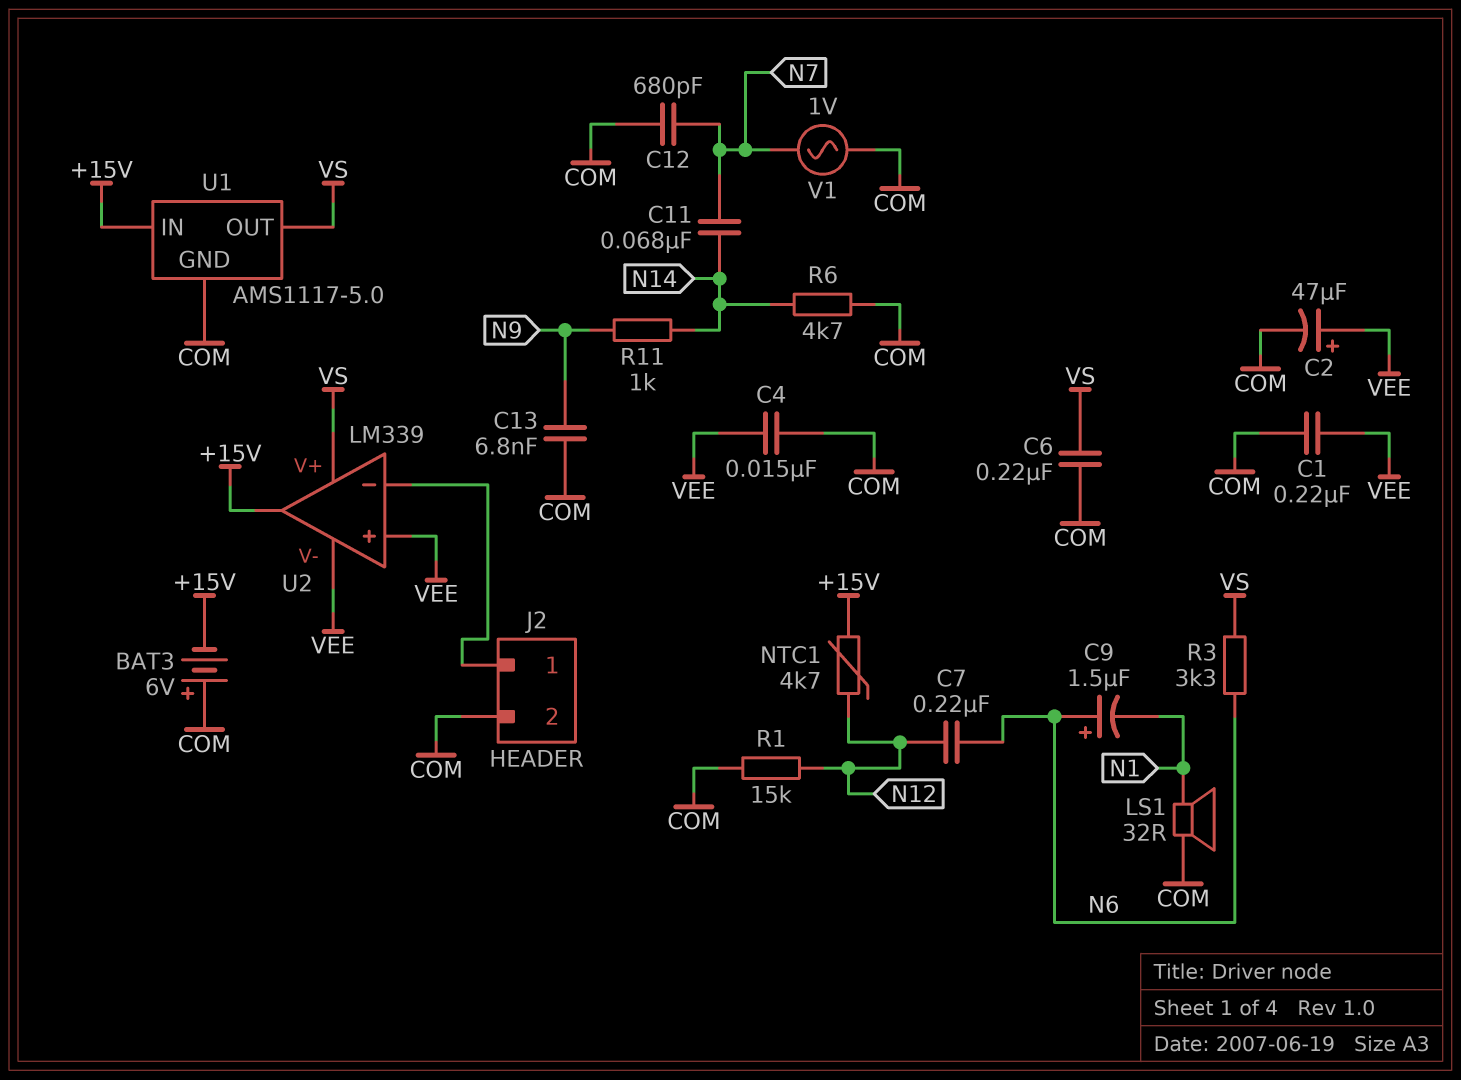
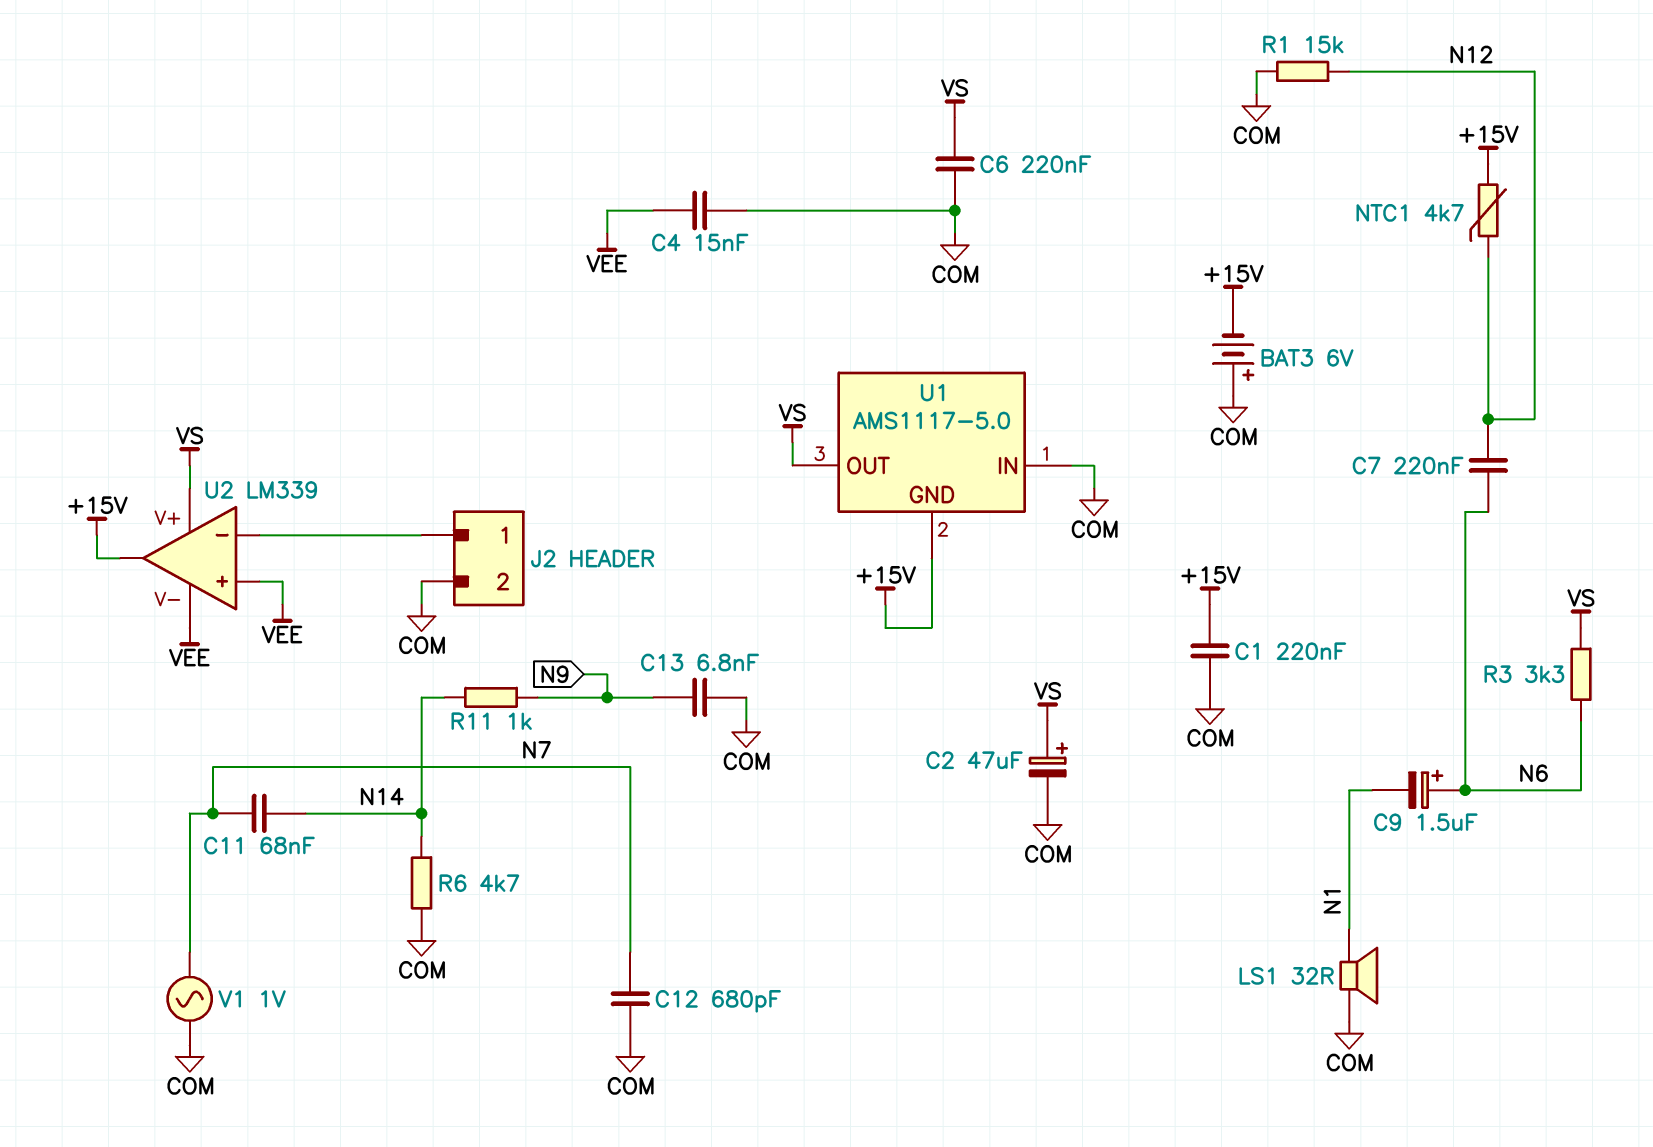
C1: 220nF (COM, VEE) -> 220nF (+15V, COM)
C2: 47uF (plus VEE, minus COM) -> 47uF (plus VS, minus COM)
U1 pin GND: COM -> +15V
U1 pin IN: +15V -> COM

